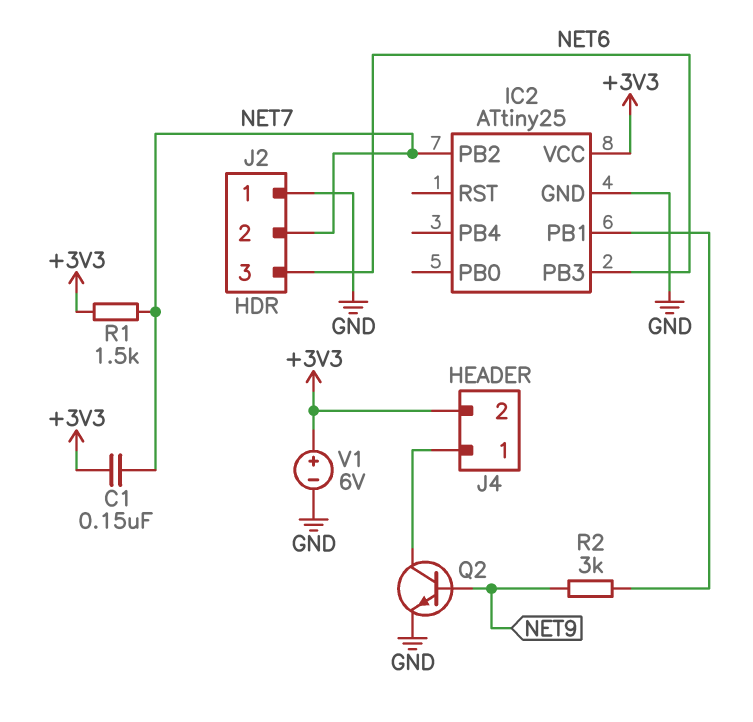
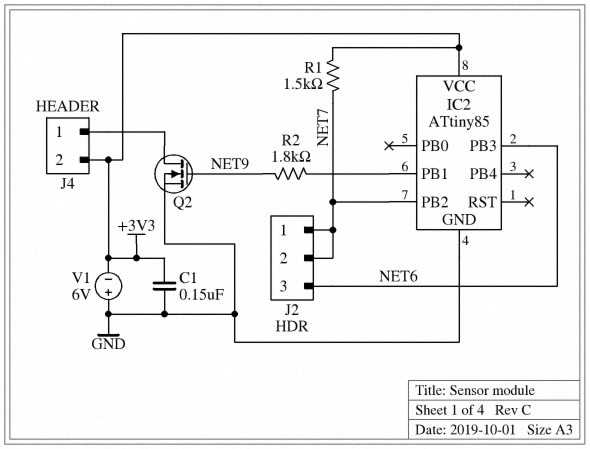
C1: 150nF (+3V3, NET7) -> 150nF (+3V3, GND)
IC2: ATtiny25 -> ATtiny85
J2 pin 1: GND -> NET7
Q2: NPN (B NET9, C J4/1, E GND) -> NMOS (G NET9, D J4/1, S GND)
R2: 3k (IC2/PB1, NET9) -> 1.8k (IC2/PB1, NET9)
V1: 6V (plus +3V3, minus GND) -> 6V (plus GND, minus +3V3)

